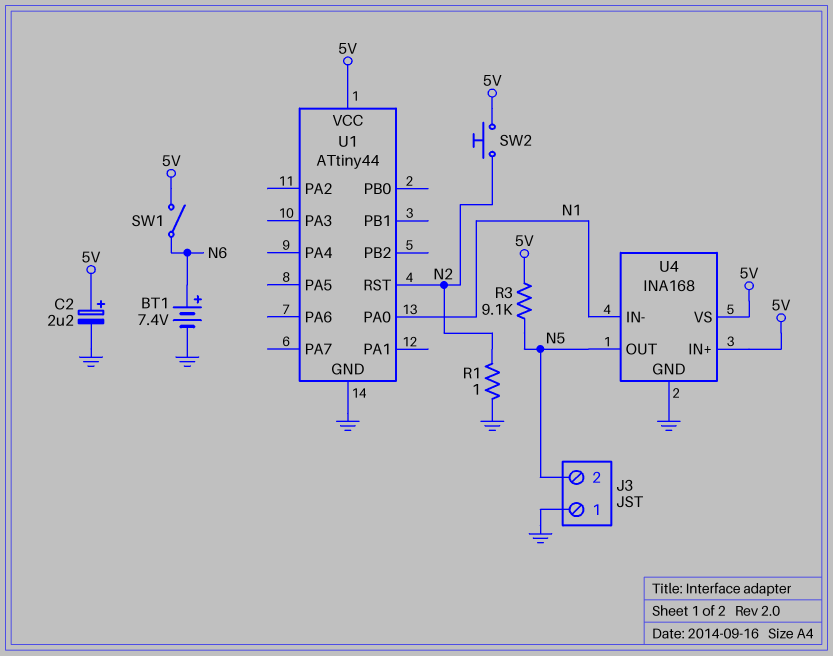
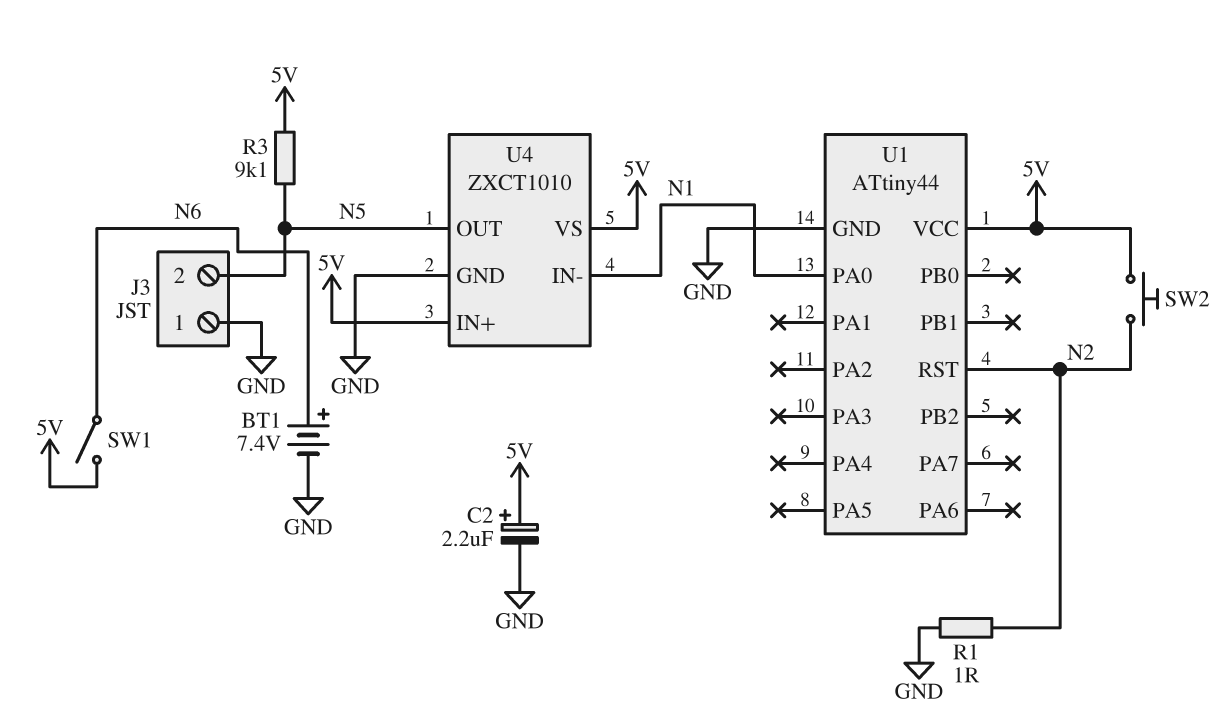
U4: INA168 -> ZXCT1010

